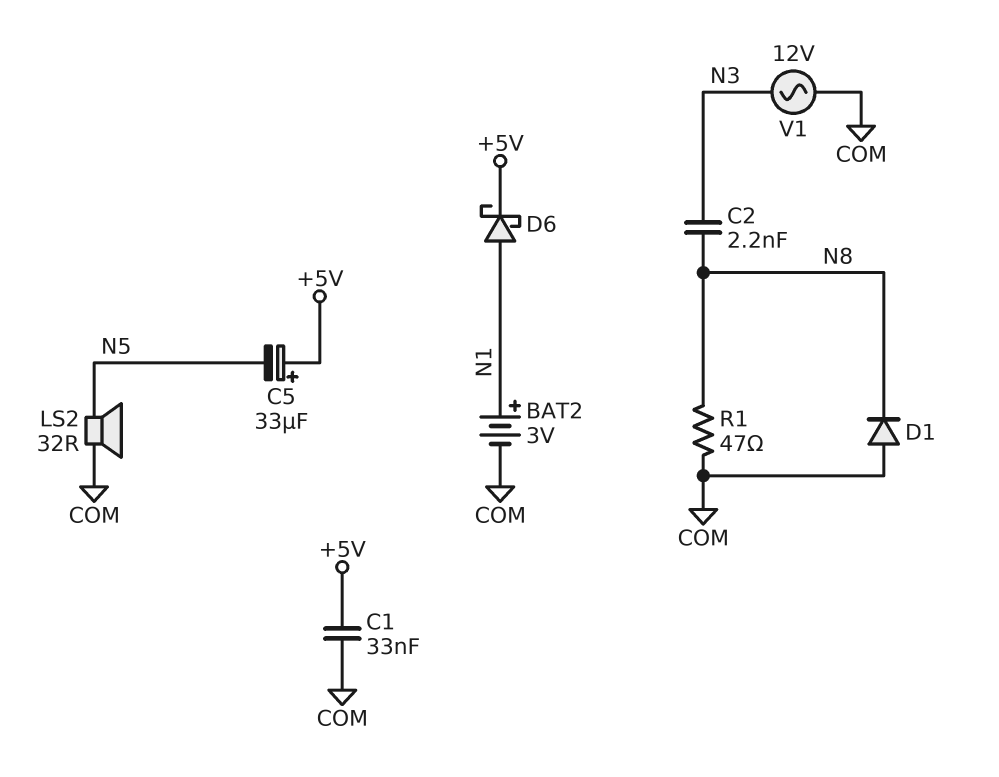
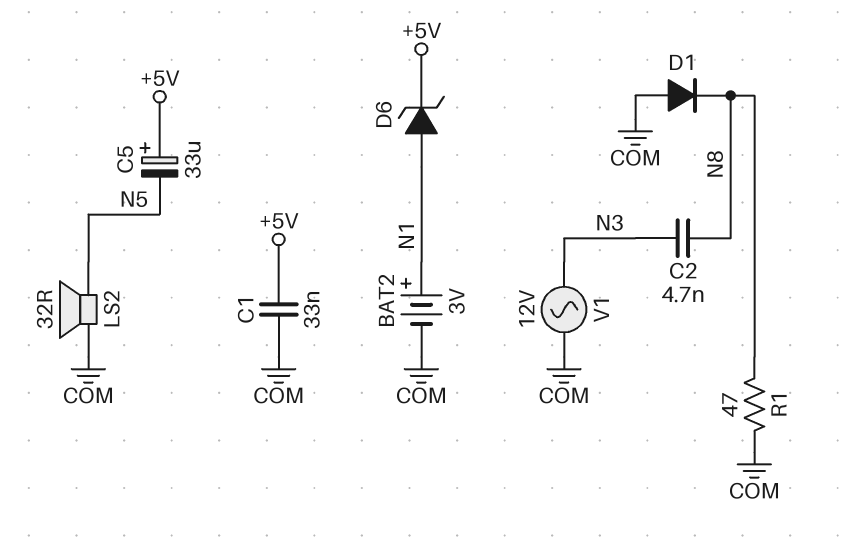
C2: 2.2nF (N3, N8) -> 4.7nF (N3, N8)
D6: schottky (A N1, K +5V) -> zener (A N1, K +5V)

